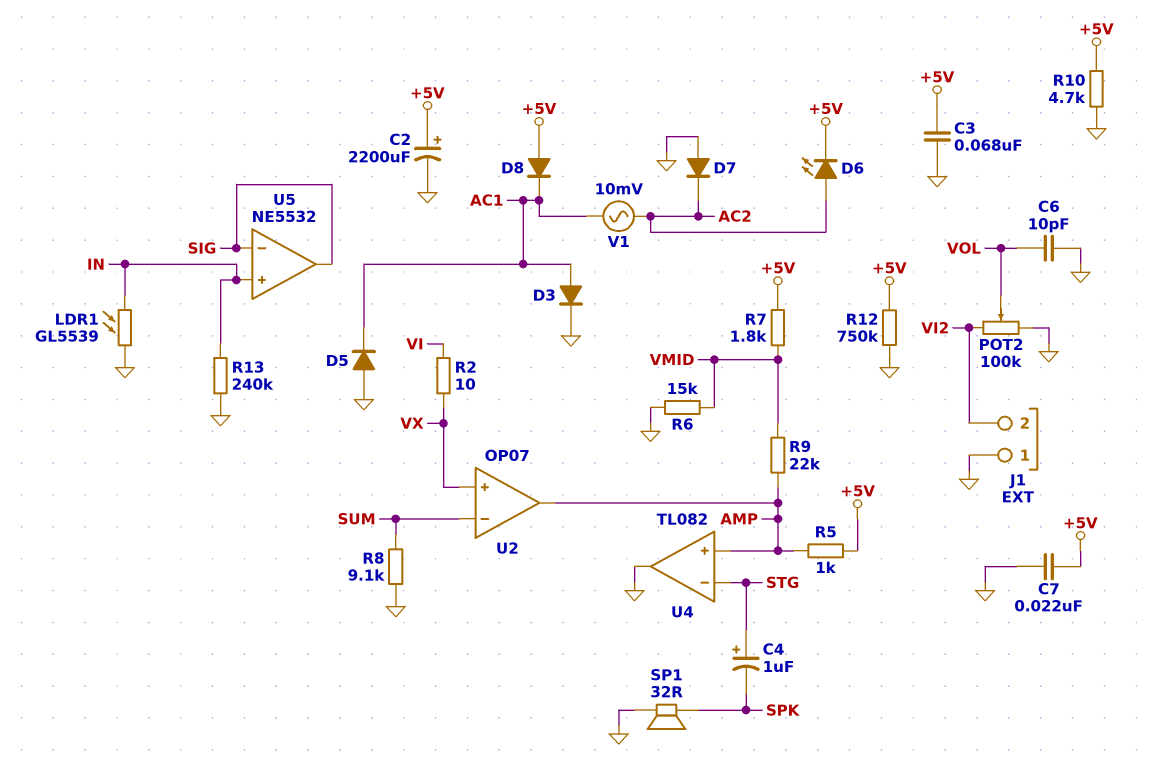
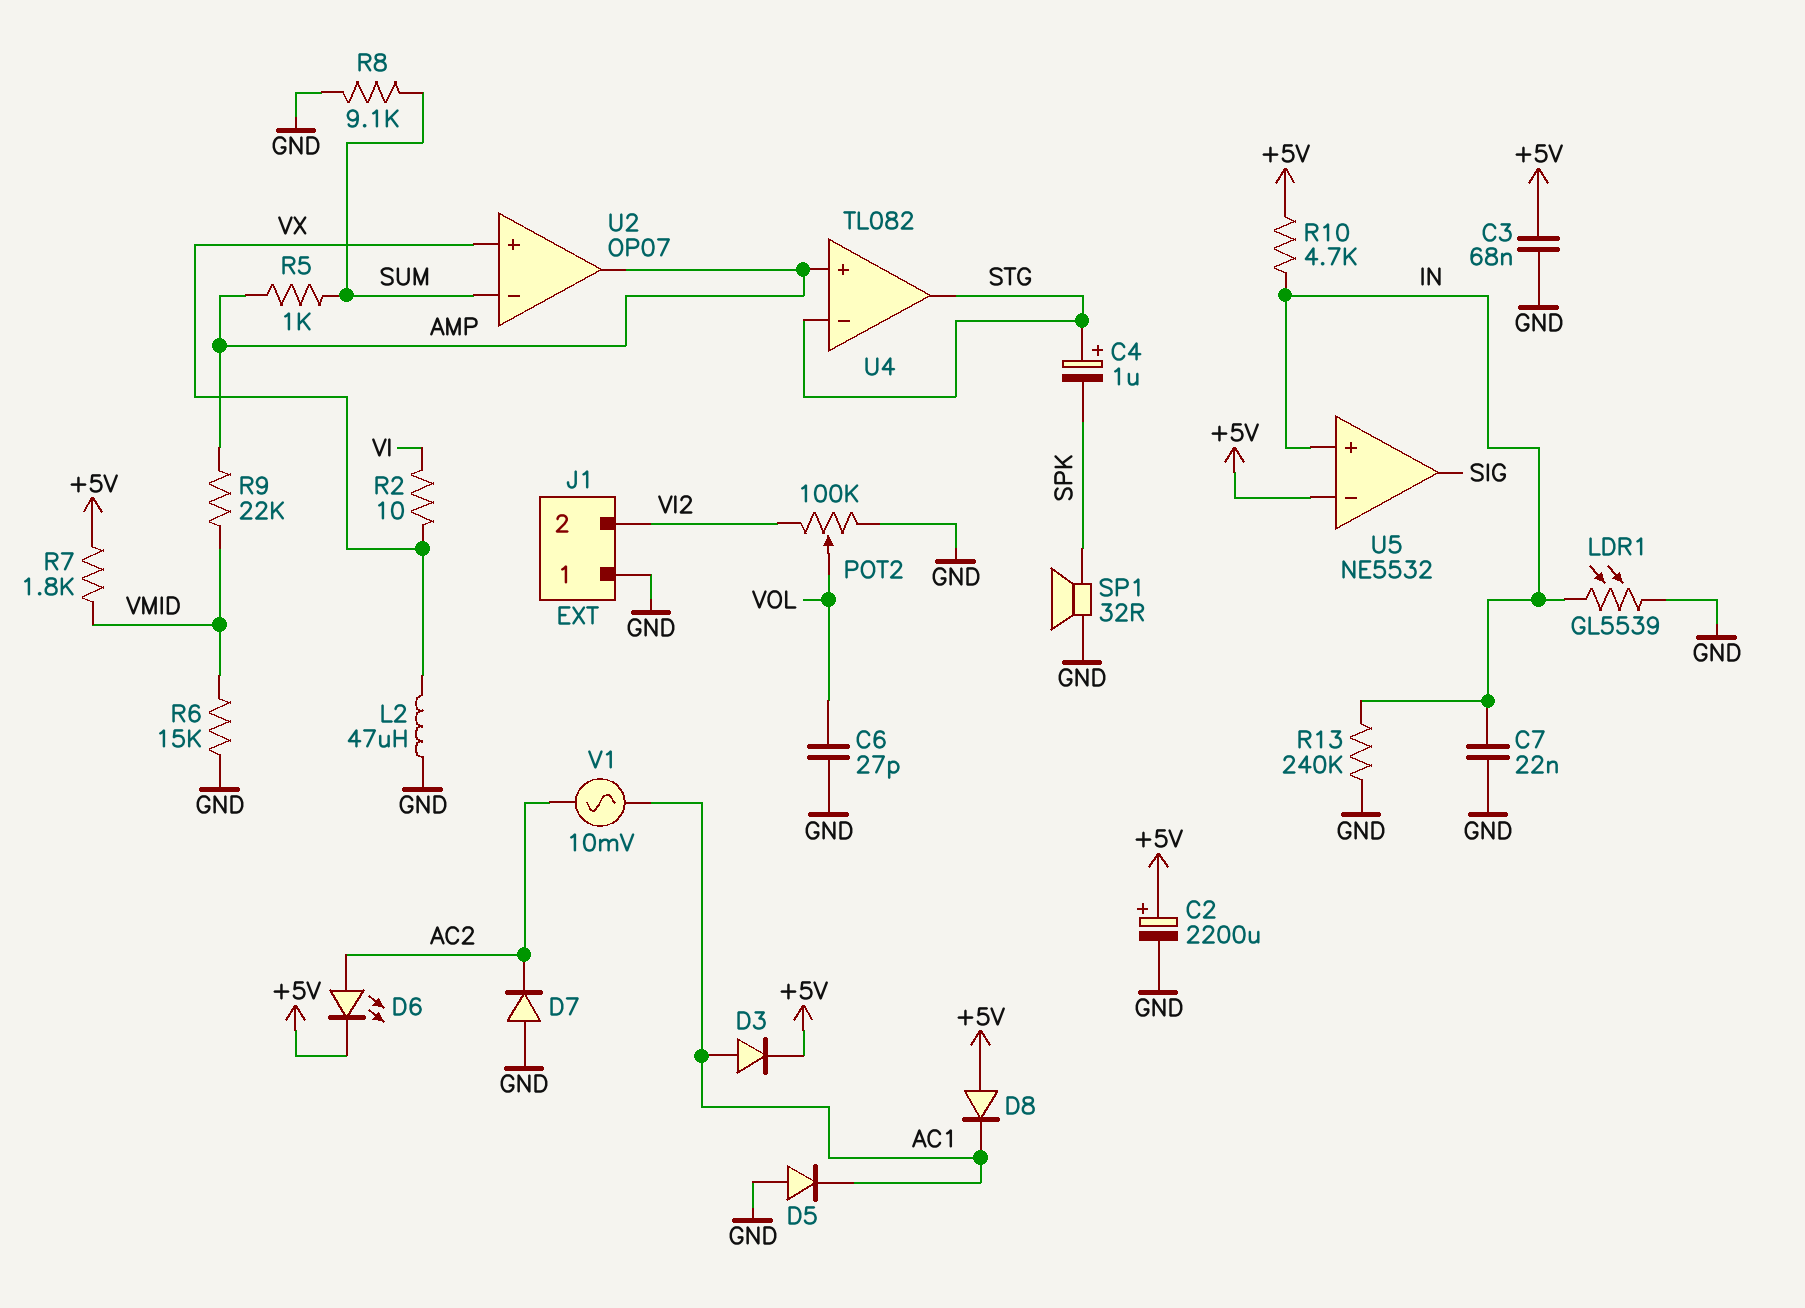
C6: 10pF (GND, VOL) -> 27pF (GND, VOL)
C7: 22nF (+5V, GND) -> 22nF (GND, IN)
D3: diode (A AC1, K GND) -> diode (A AC1, K +5V)
L2: none -> 47uH (GND, VX)
R5: 1k (+5V, AMP) -> 1k (AMP, SUM)
R10: 4.7k (+5V, GND) -> 4.7k (+5V, IN)
R12: 750k (+5V, GND) -> none
U4 pin out: GND -> STG
U5 pin in-: SIG -> +5V

